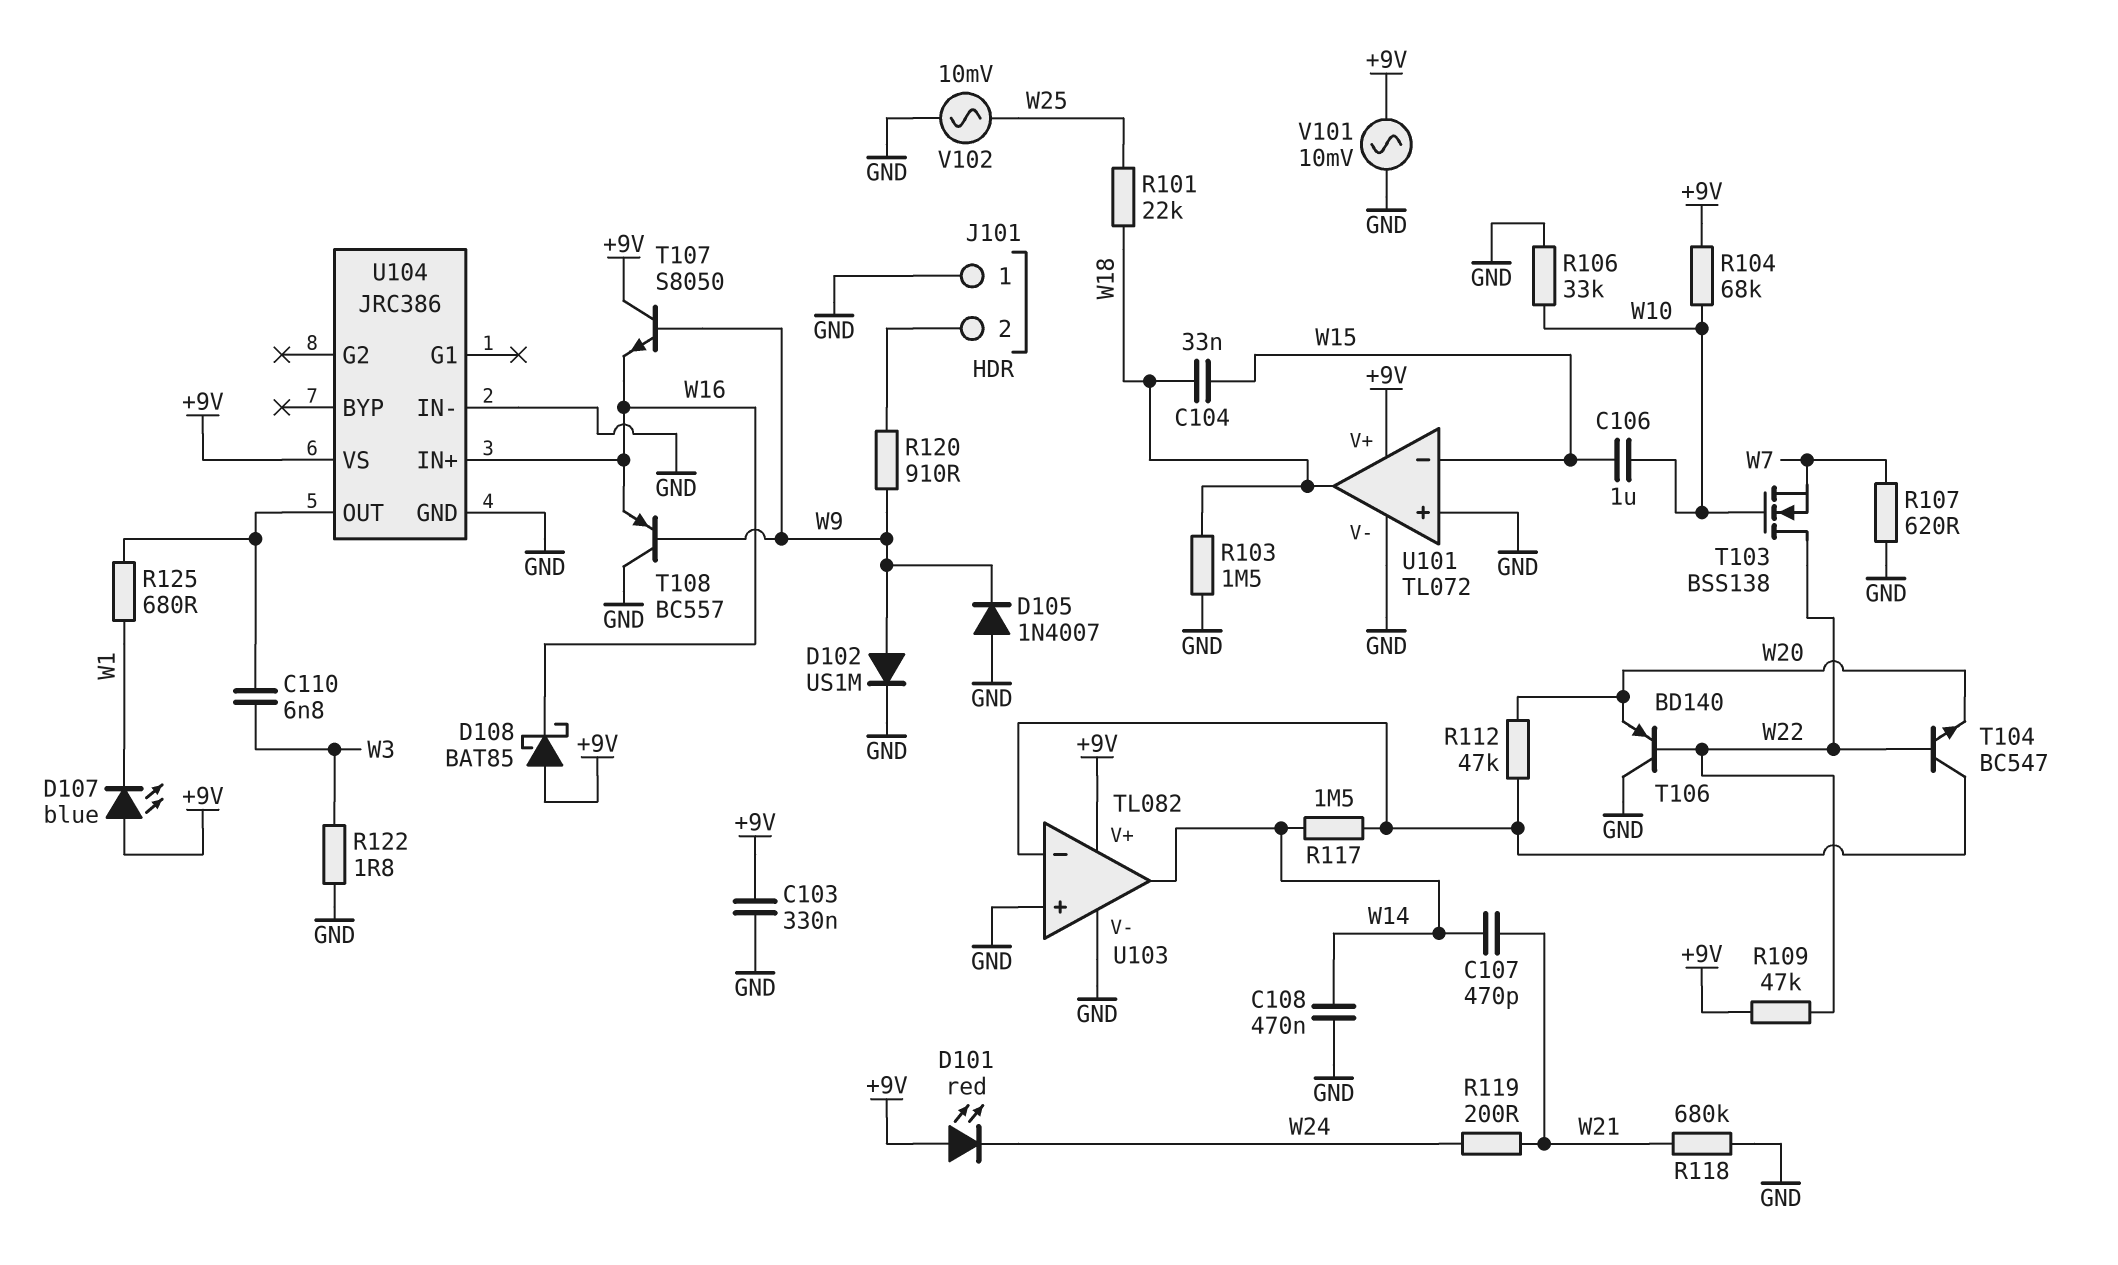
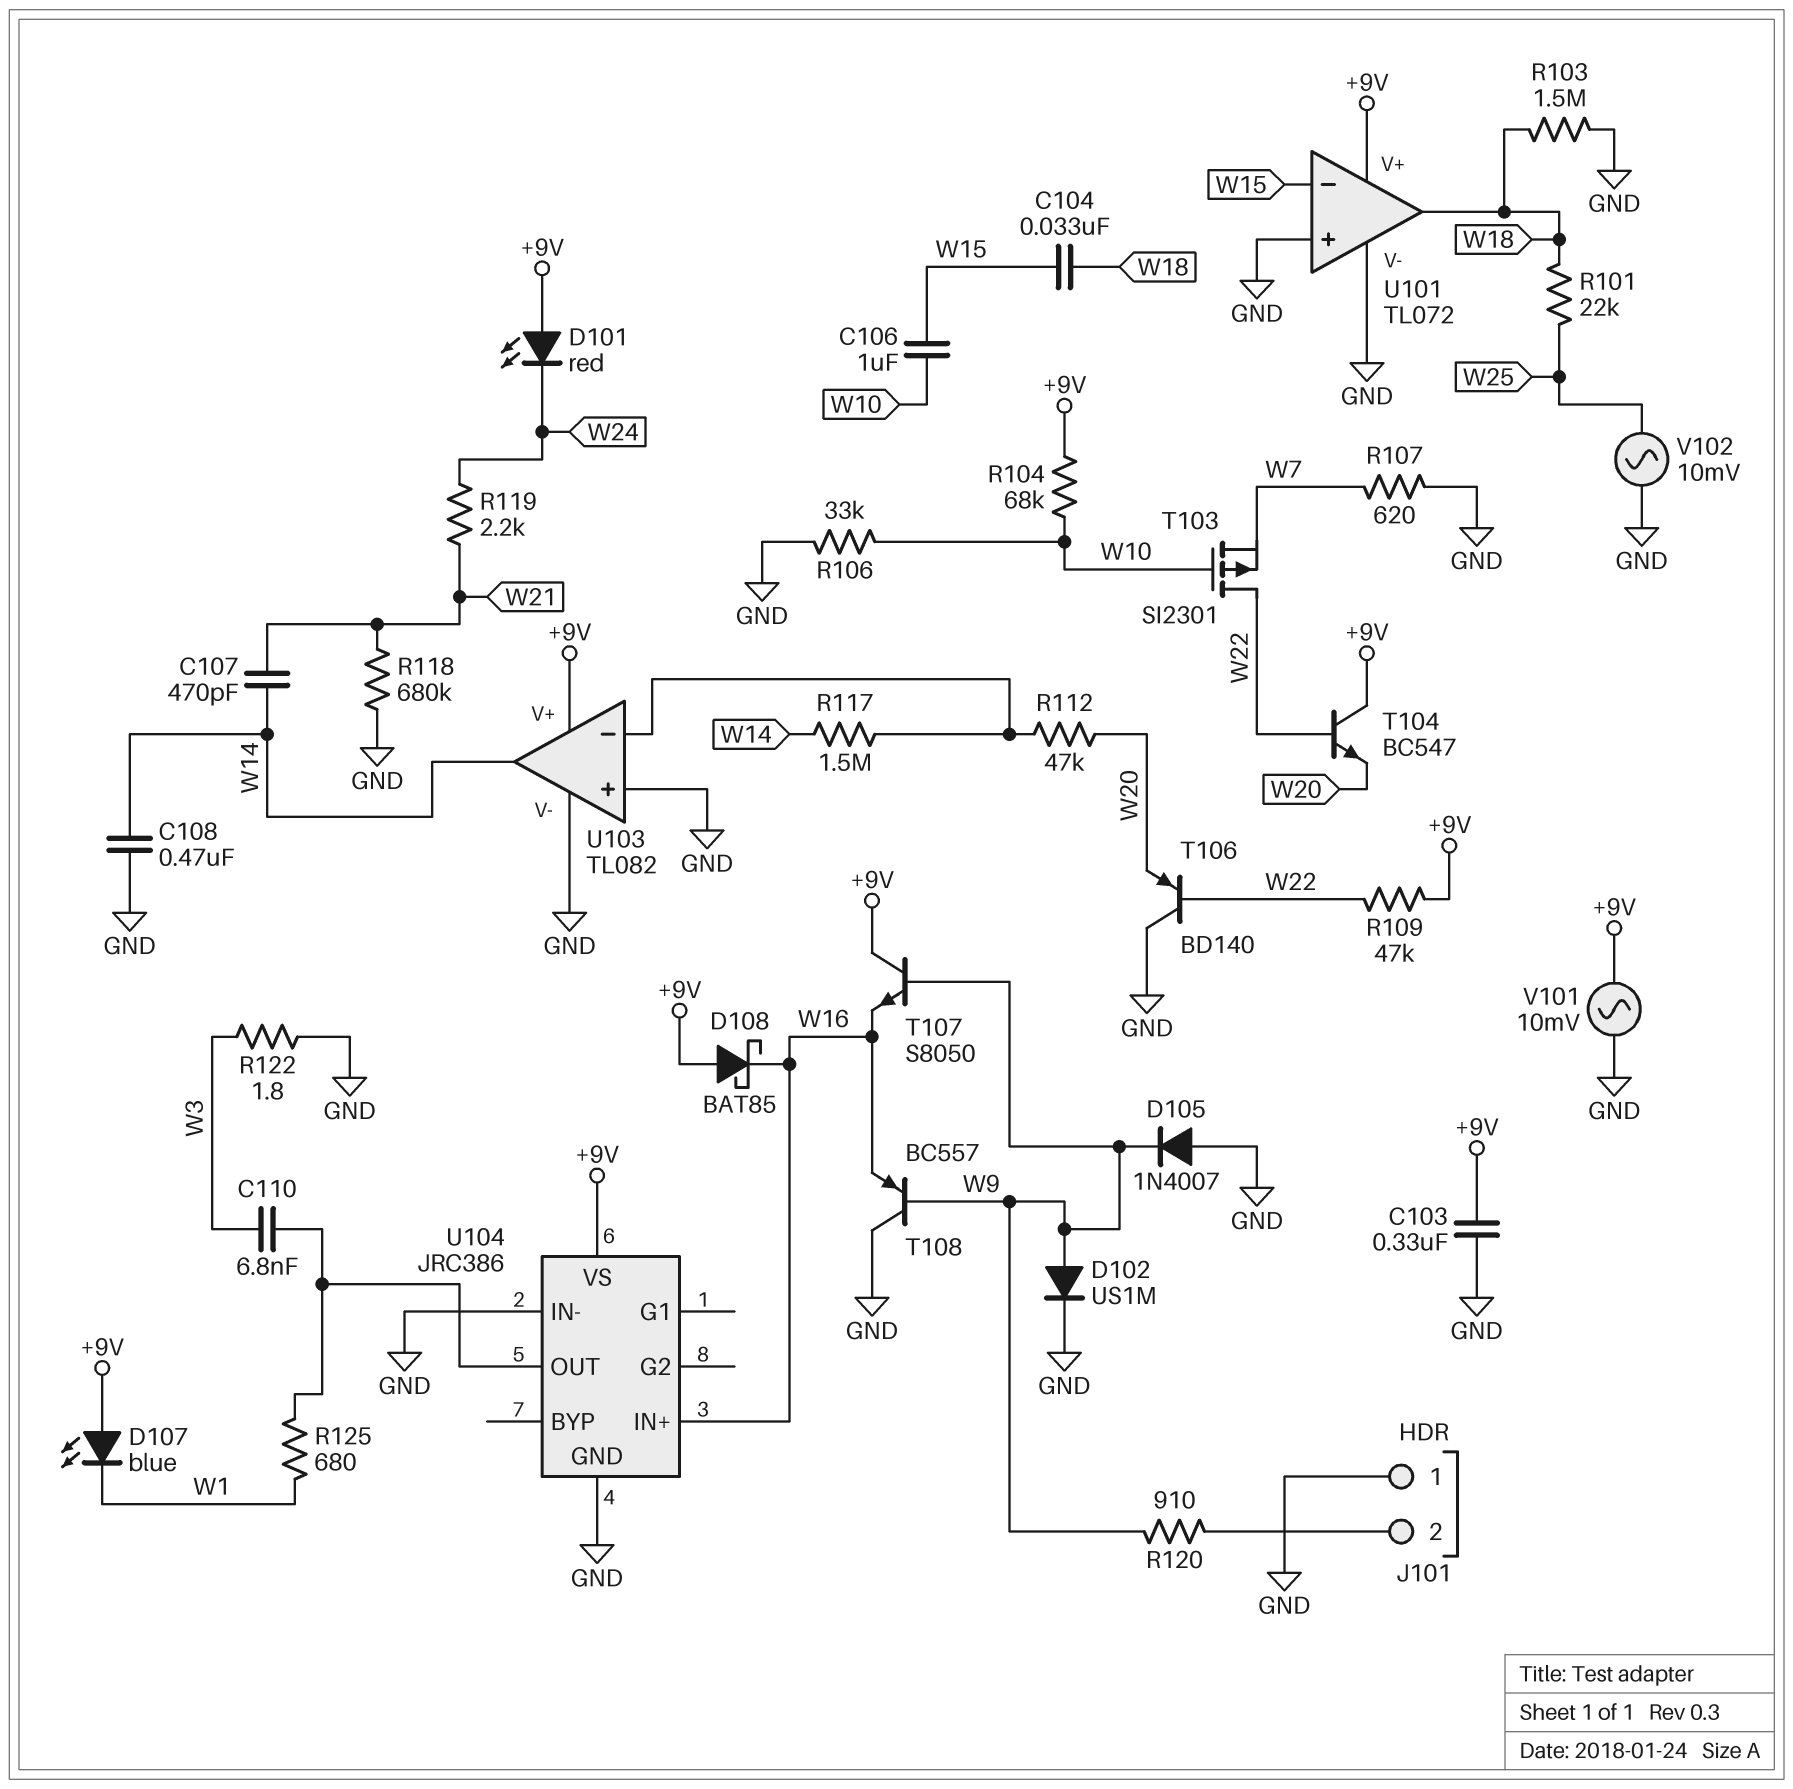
R119: 200 (W21, W24) -> 2.2k (W21, W24)
T103: NMOS BSS138 (G W10, D W22, S W7) -> PMOS SI2301 (G W10, D W22, S W7)
T104: NPN BC547 (B W22, C U103/in-, E W20) -> NPN BC547 (B W22, C +9V, E W20)

